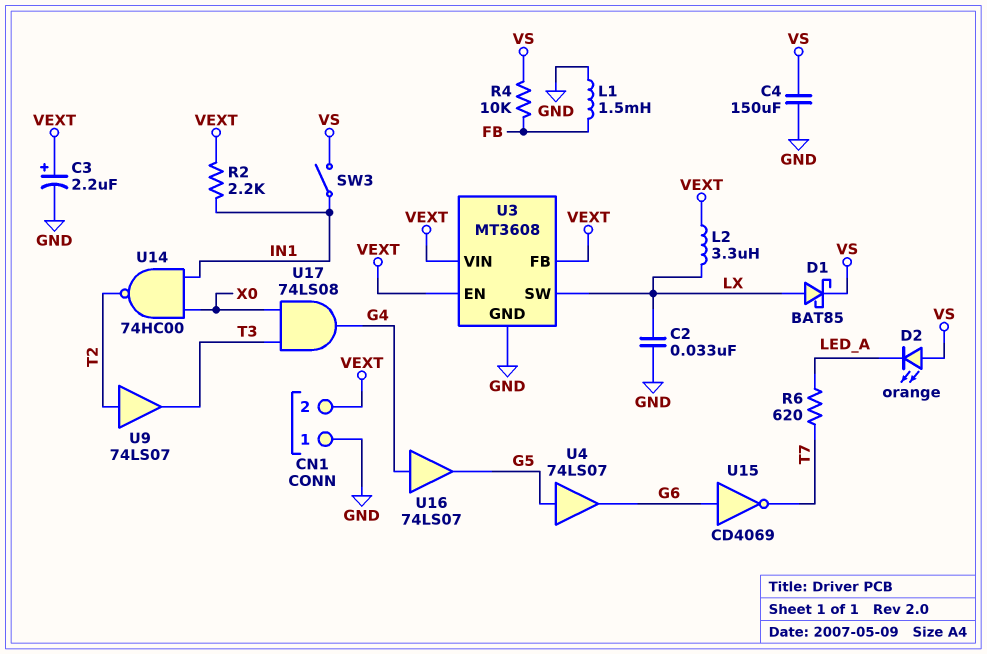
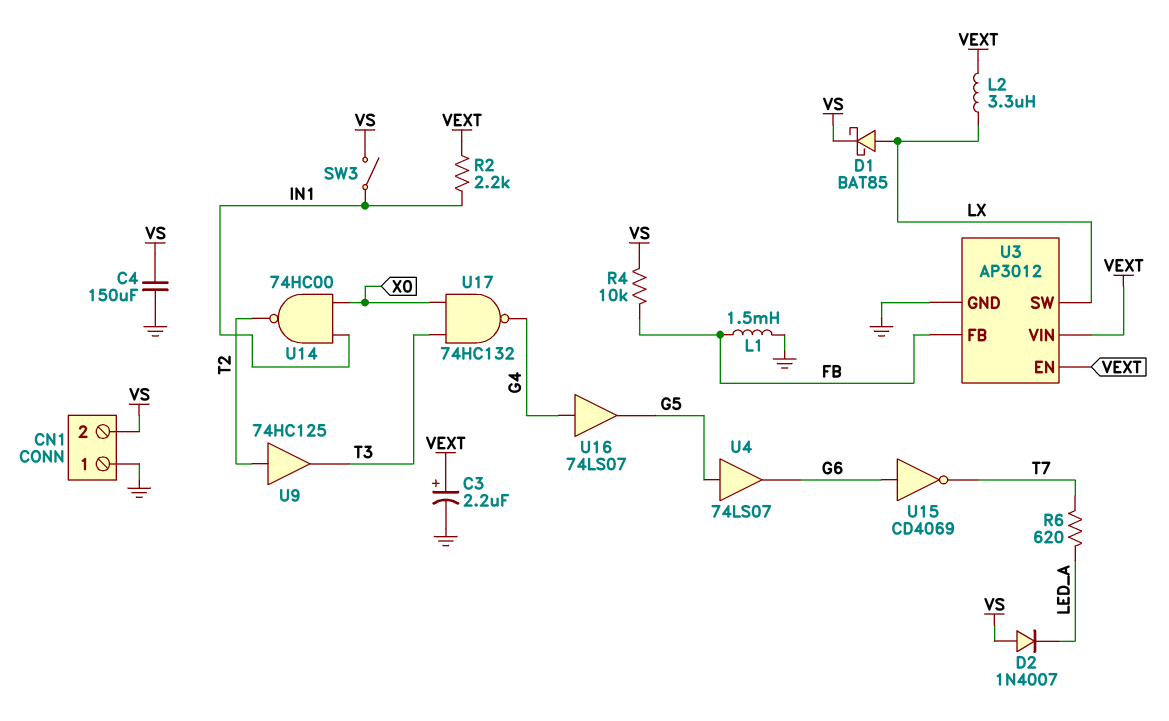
C2: 33nF (GND, LX) -> none
CN1 pin 2: VEXT -> VS
D2: LED orange (A VS, K LED_A) -> diode 1N4007 (A VS, K LED_A)
U3: MT3608 -> AP3012
U3 pin FB: VEXT -> FB
U9: buffer 74LS07 (in T2, out T3) -> buffer 74HC125 (in T2, out T3)
U17: AND 74LS08 (in T3, in X0, out G4) -> NAND 74HC132 (in T3, in X0, out G4)

